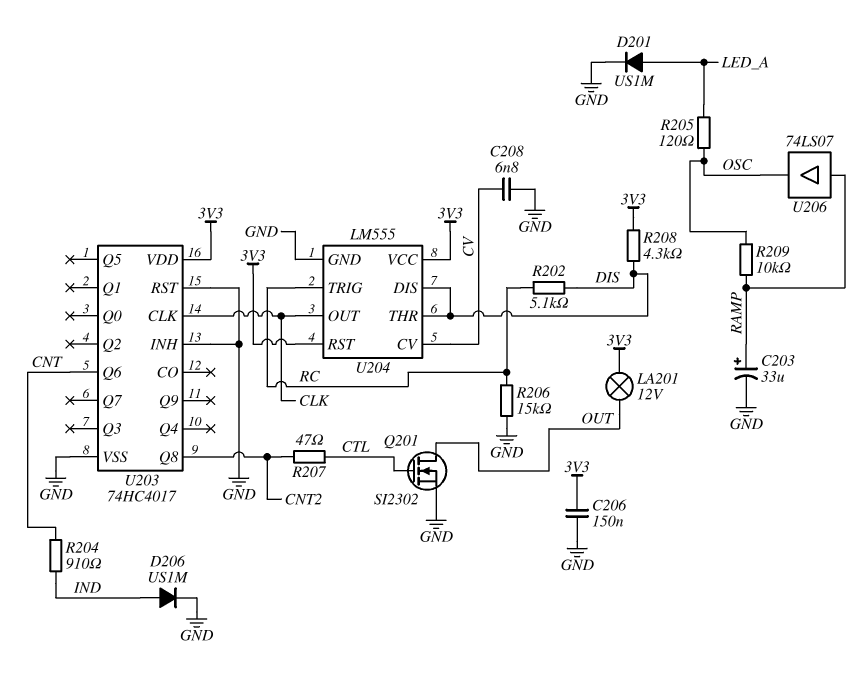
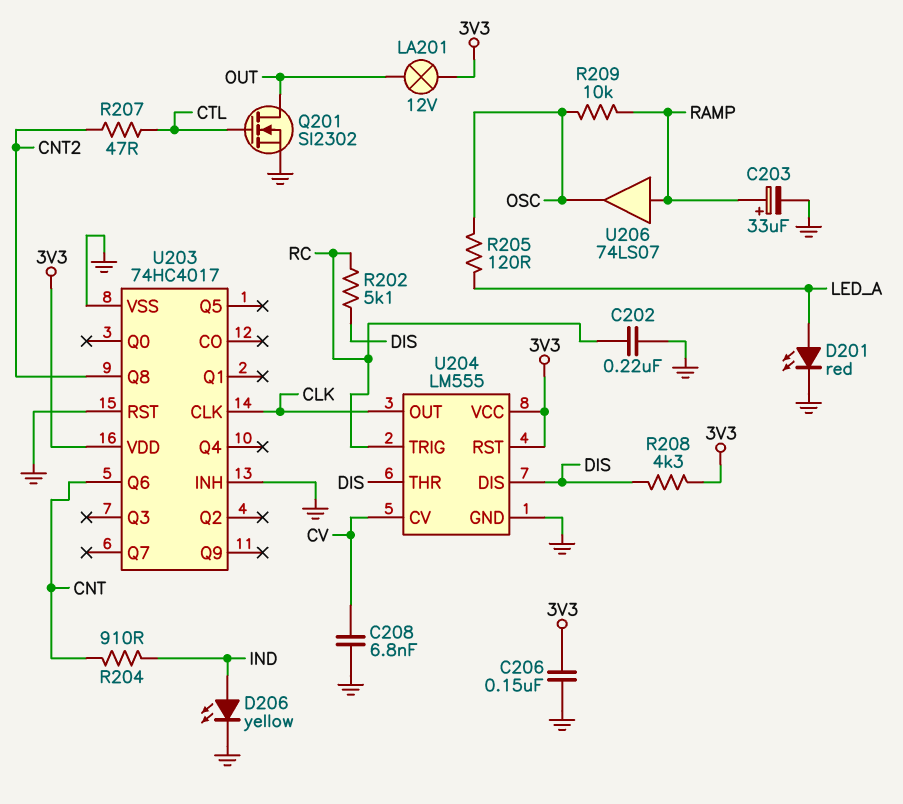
C202: none -> 220nF (GND, RC)
D201: diode US1M (A LED_A, K GND) -> LED red (A LED_A, K GND)
D206: diode US1M (A IND, K GND) -> LED yellow (A IND, K GND)
R206: 15k (GND, RC) -> none

